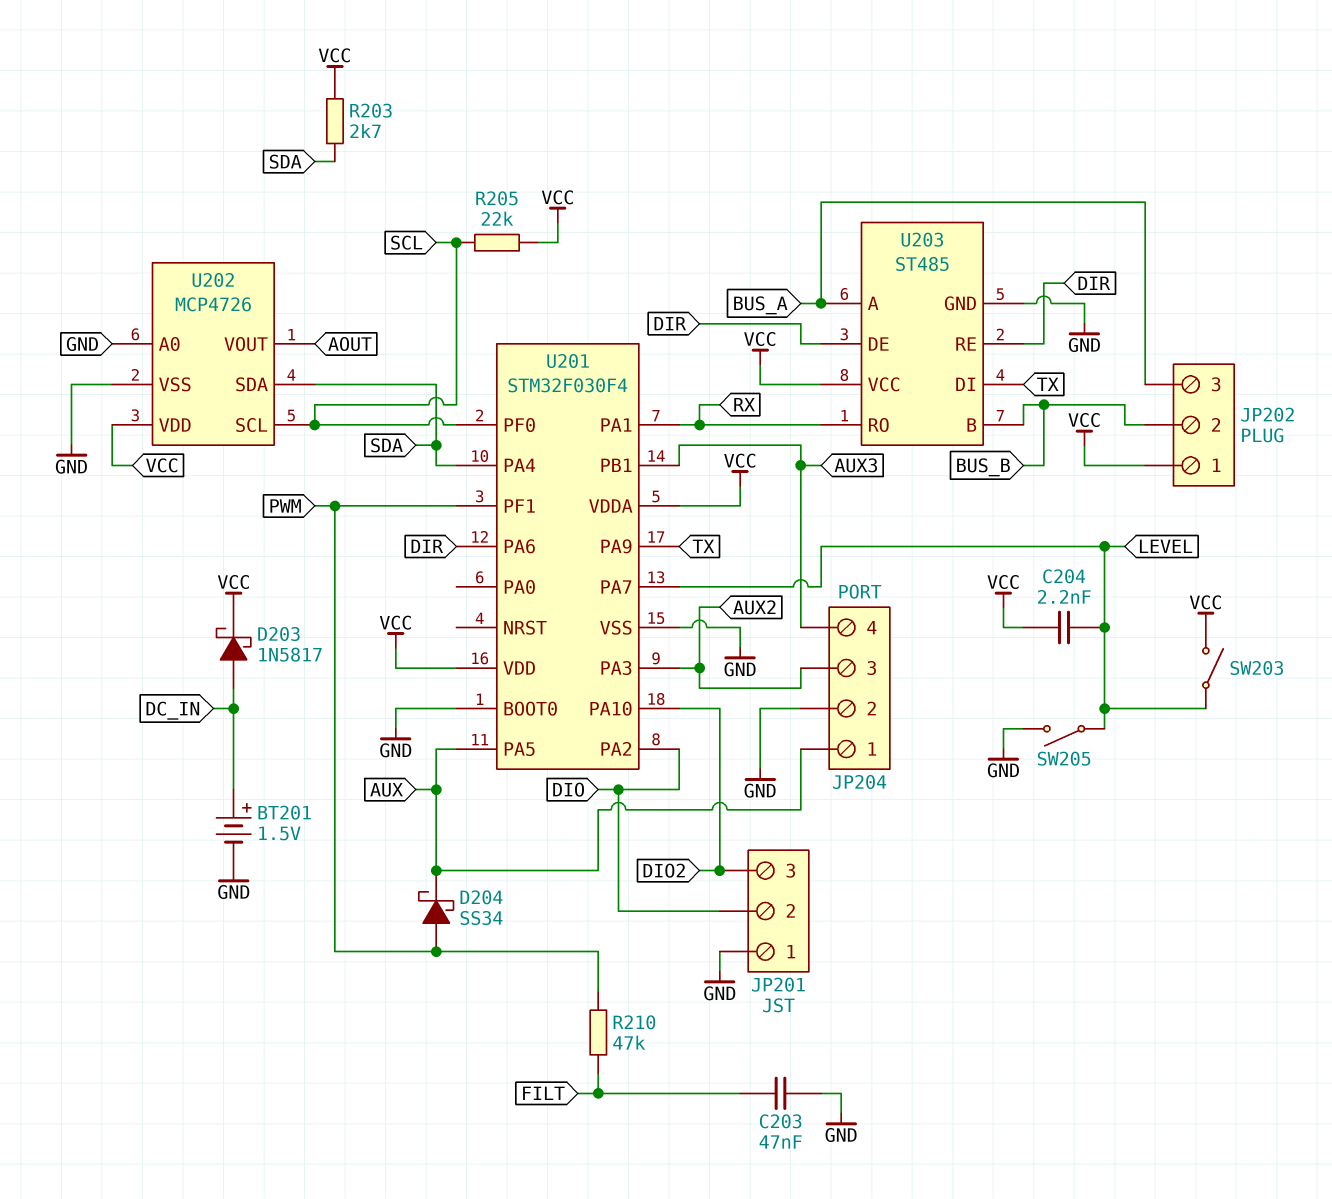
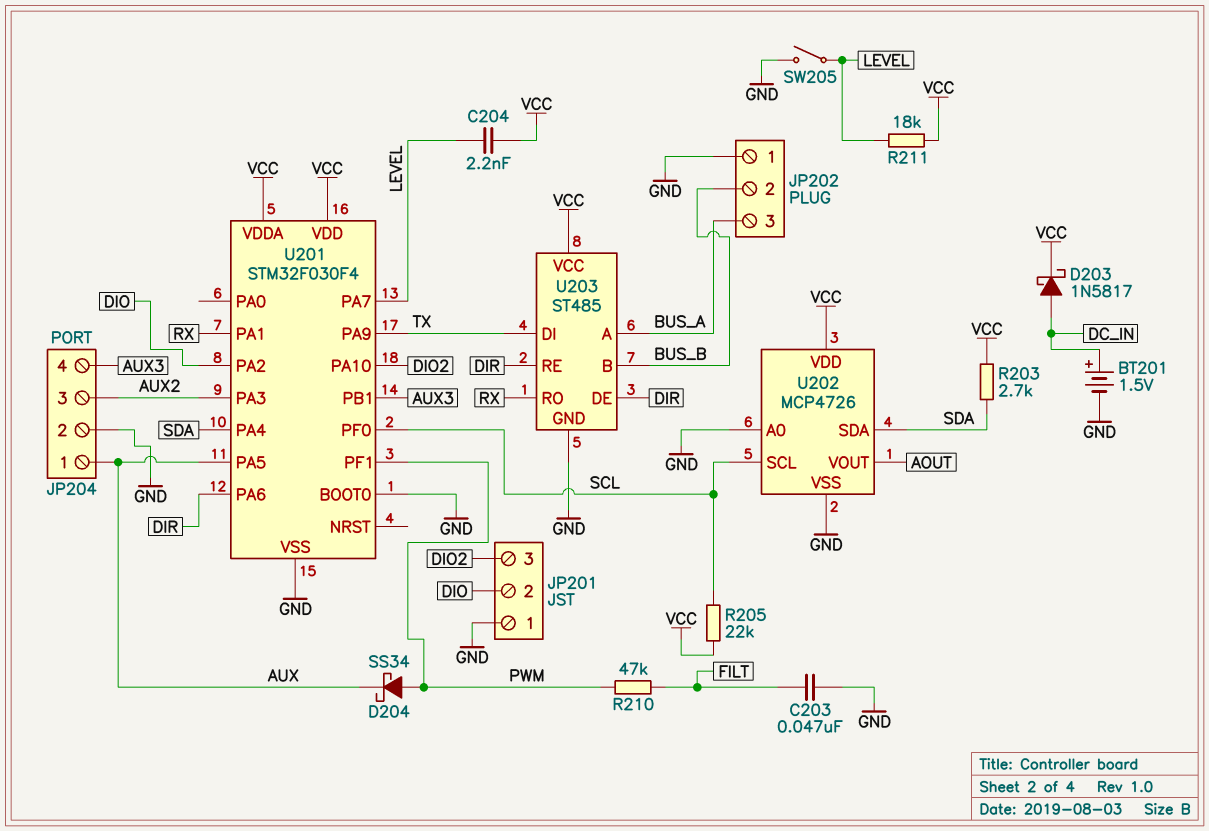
JP202 pin 1: VCC -> GND
R211: none -> 18k (LEVEL, VCC)
SW203: switch (LEVEL, VCC) -> none

